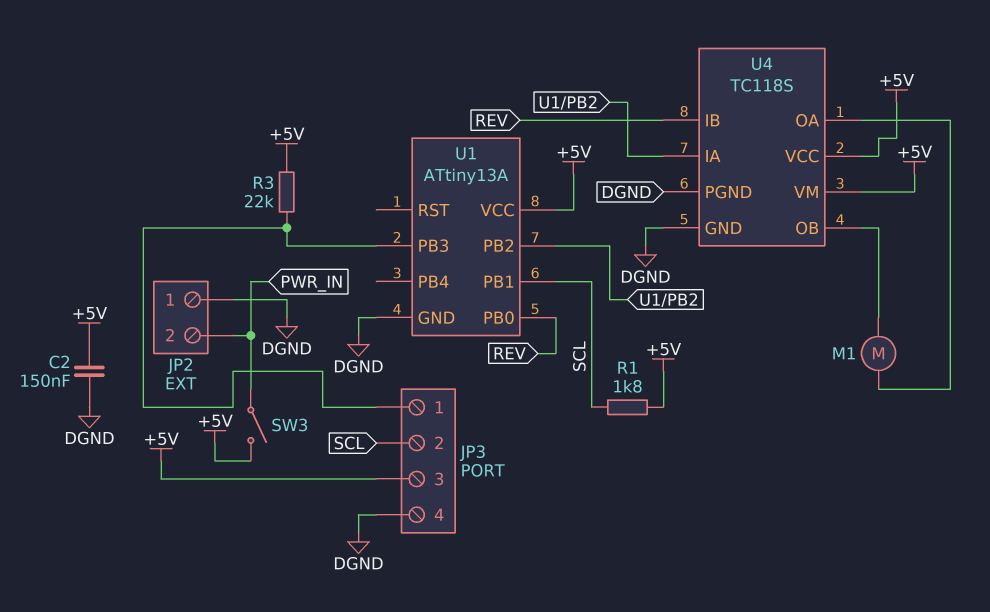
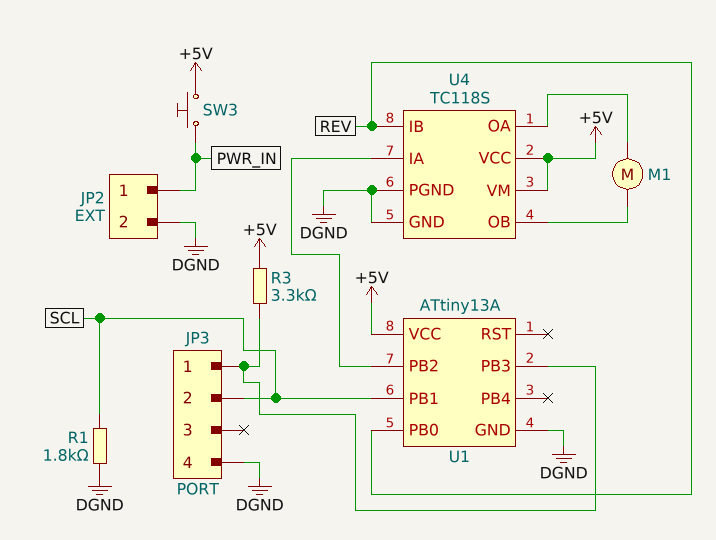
C2: 150nF (+5V, DGND) -> none
JP2 pin 1: DGND -> PWR_IN
JP2 pin 2: PWR_IN -> DGND
JP3 pin 3: +5V -> none
R1: 1.8k (+5V, SCL) -> 1.8k (DGND, SCL)
R3: 22k (+5V, JP3/1) -> 3.3k (+5V, JP3/1)
SW3: switch (+5V, PWR_IN) -> button (+5V, PWR_IN)

